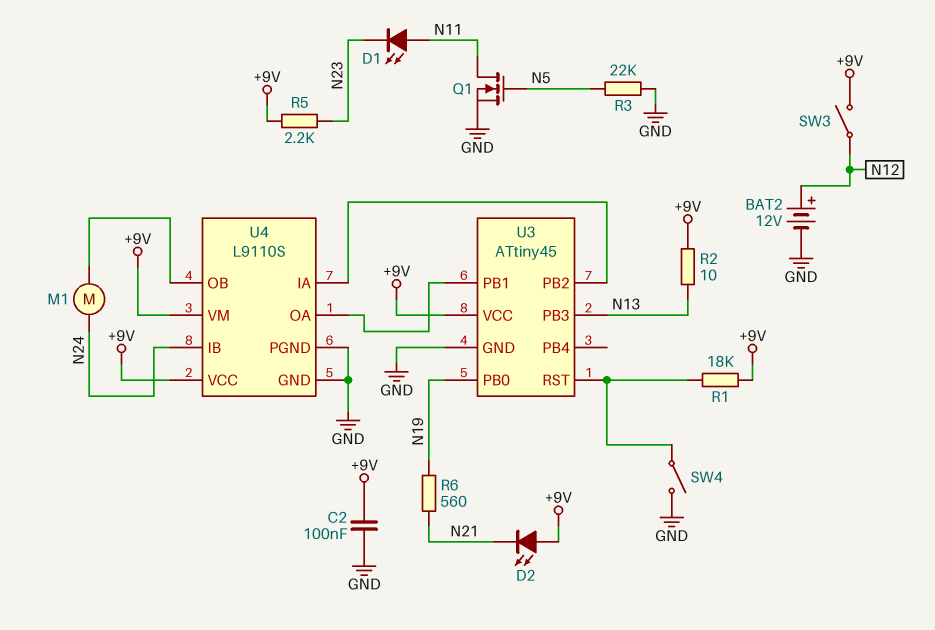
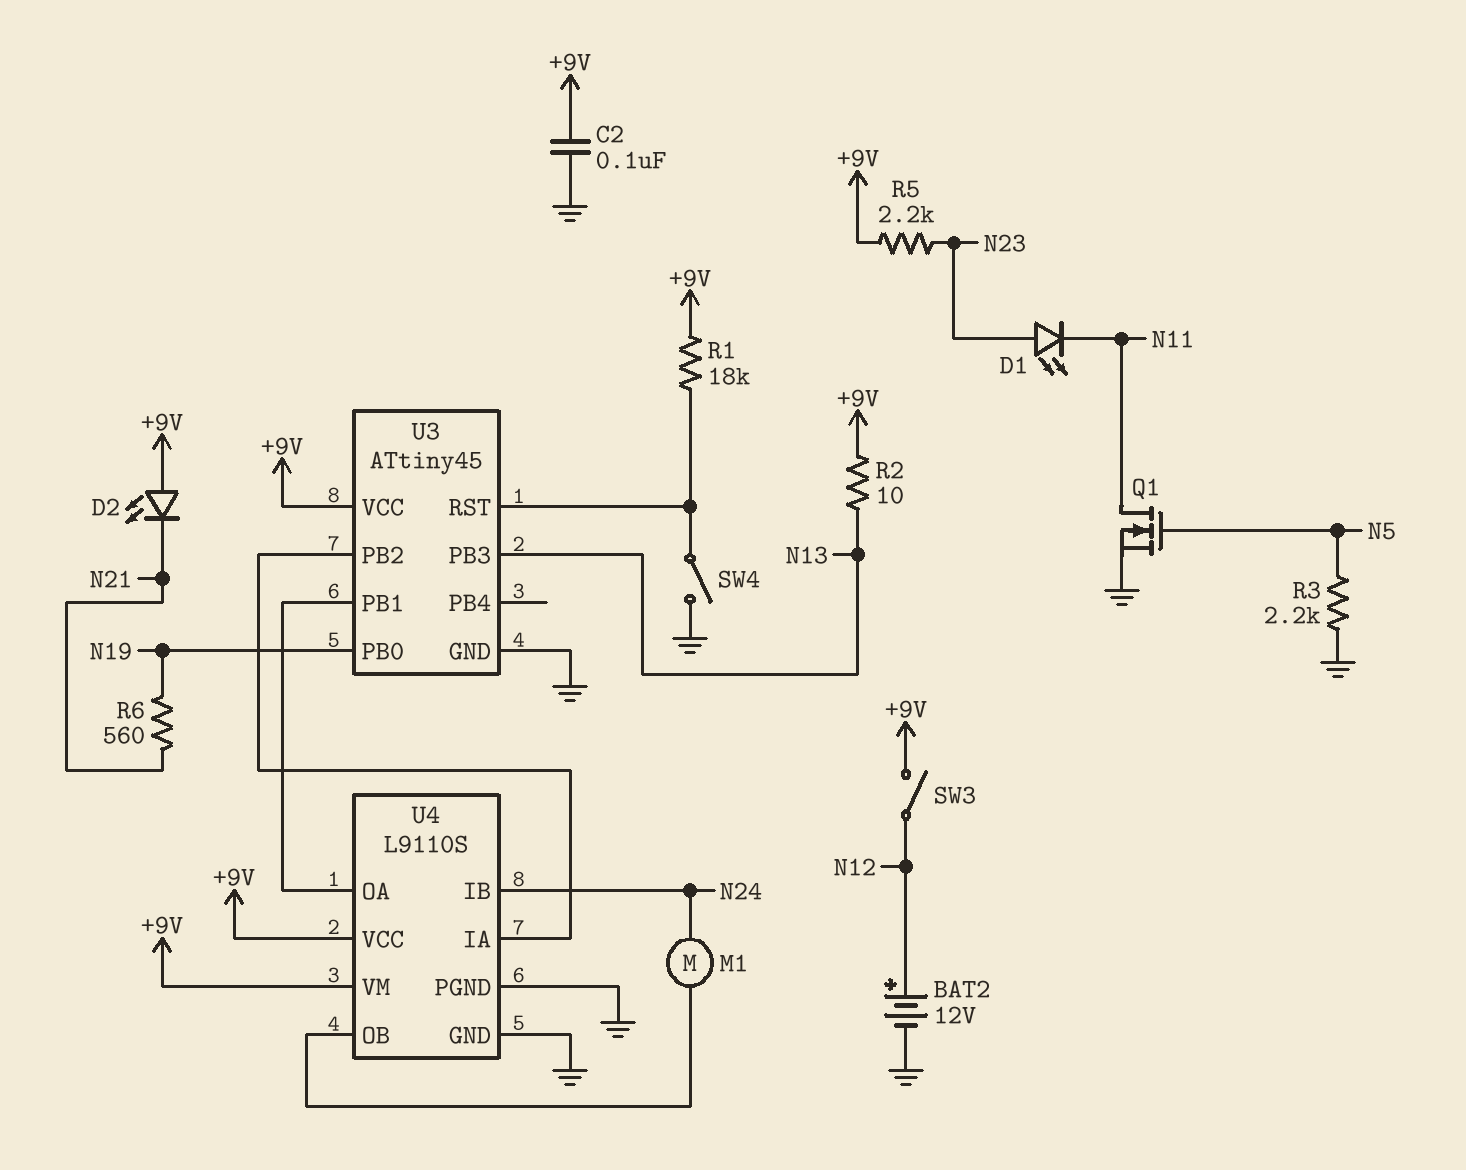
D1: LED (A N11, K N23) -> LED (A N23, K N11)
R3: 22k (GND, N5) -> 2.2k (GND, N5)

